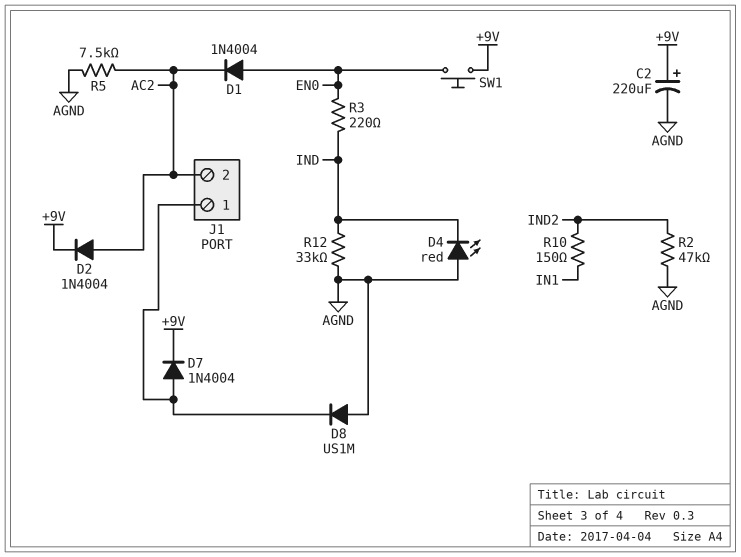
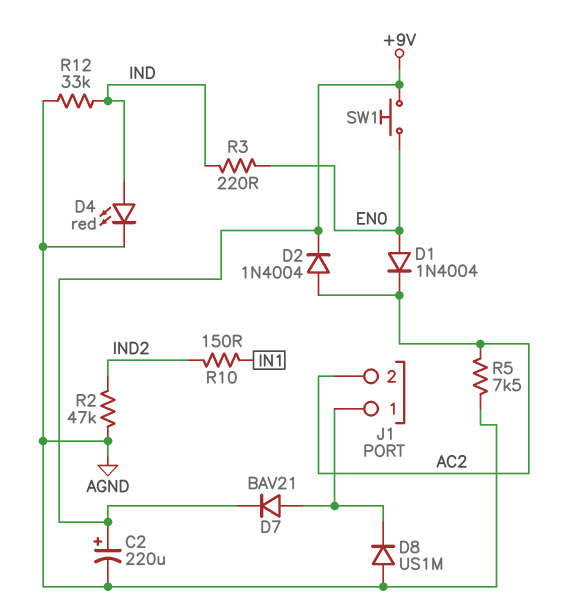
D4: LED red (A AGND, K IND) -> LED red (A IND, K AGND)
D7: diode 1N4004 (A J1/1, K +9V) -> diode BAV21 (A J1/1, K +9V)

